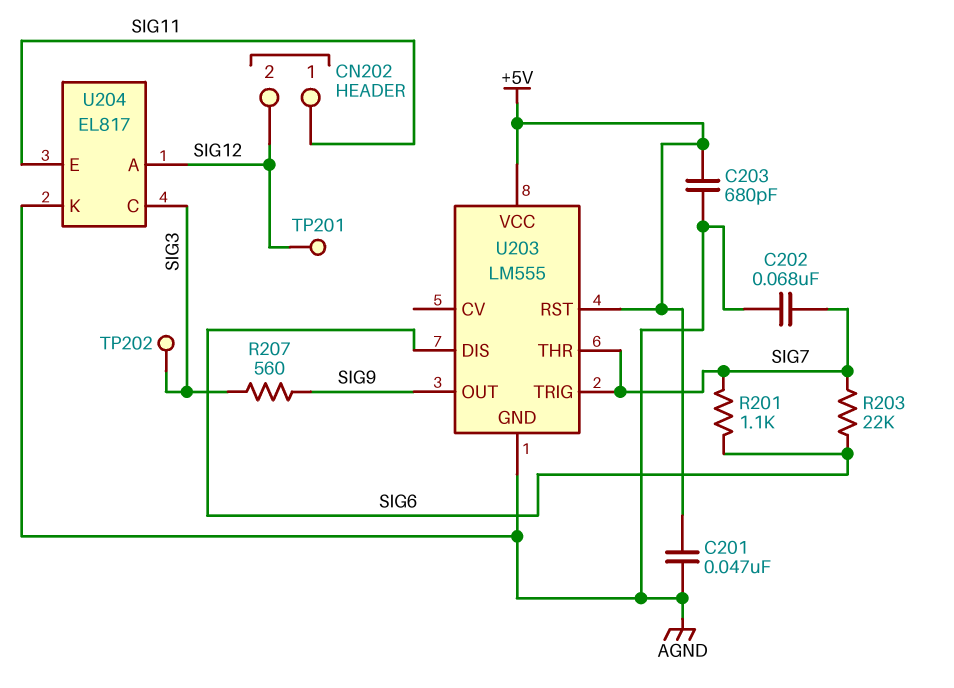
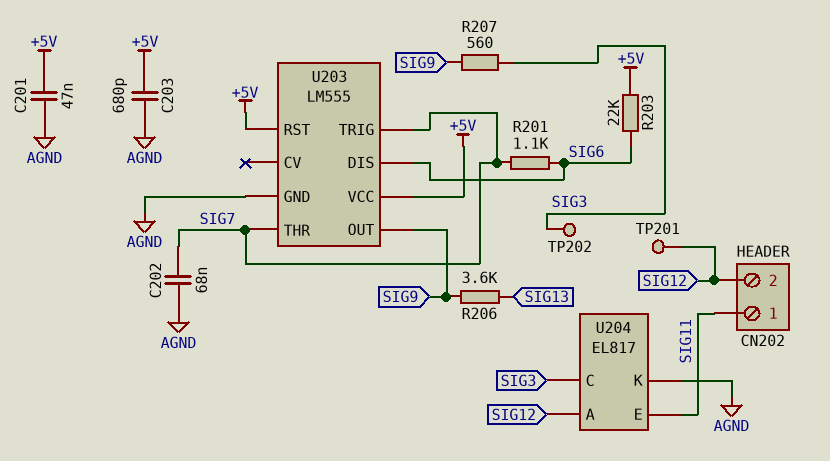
R203: 22k (SIG6, SIG7) -> 22k (+5V, SIG6)
R206: none -> 3.6k (SIG9, SIG13)

